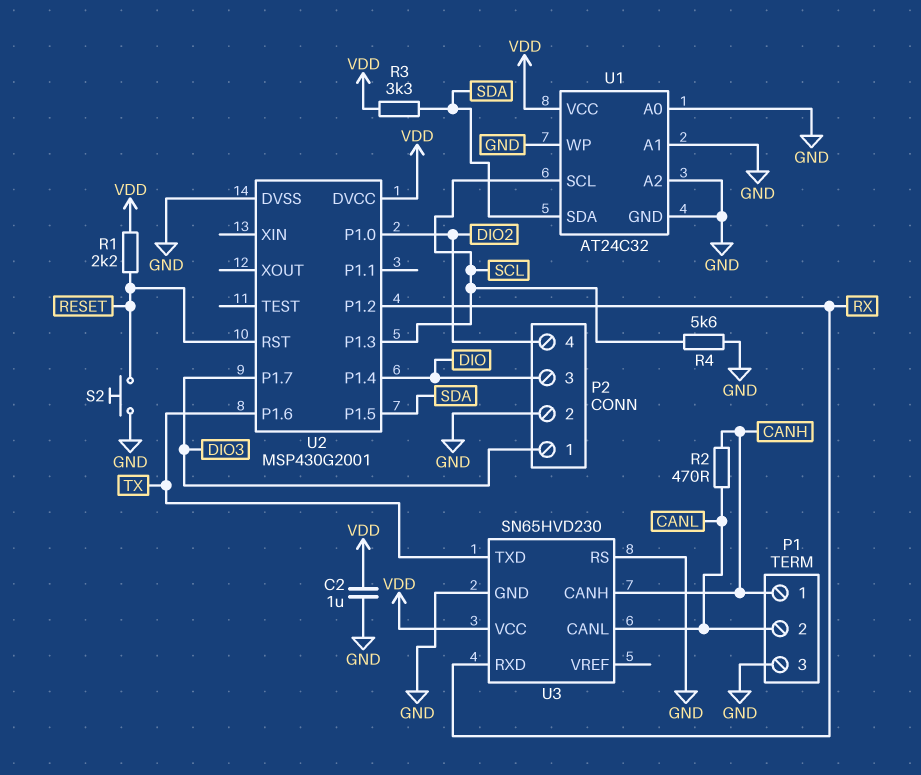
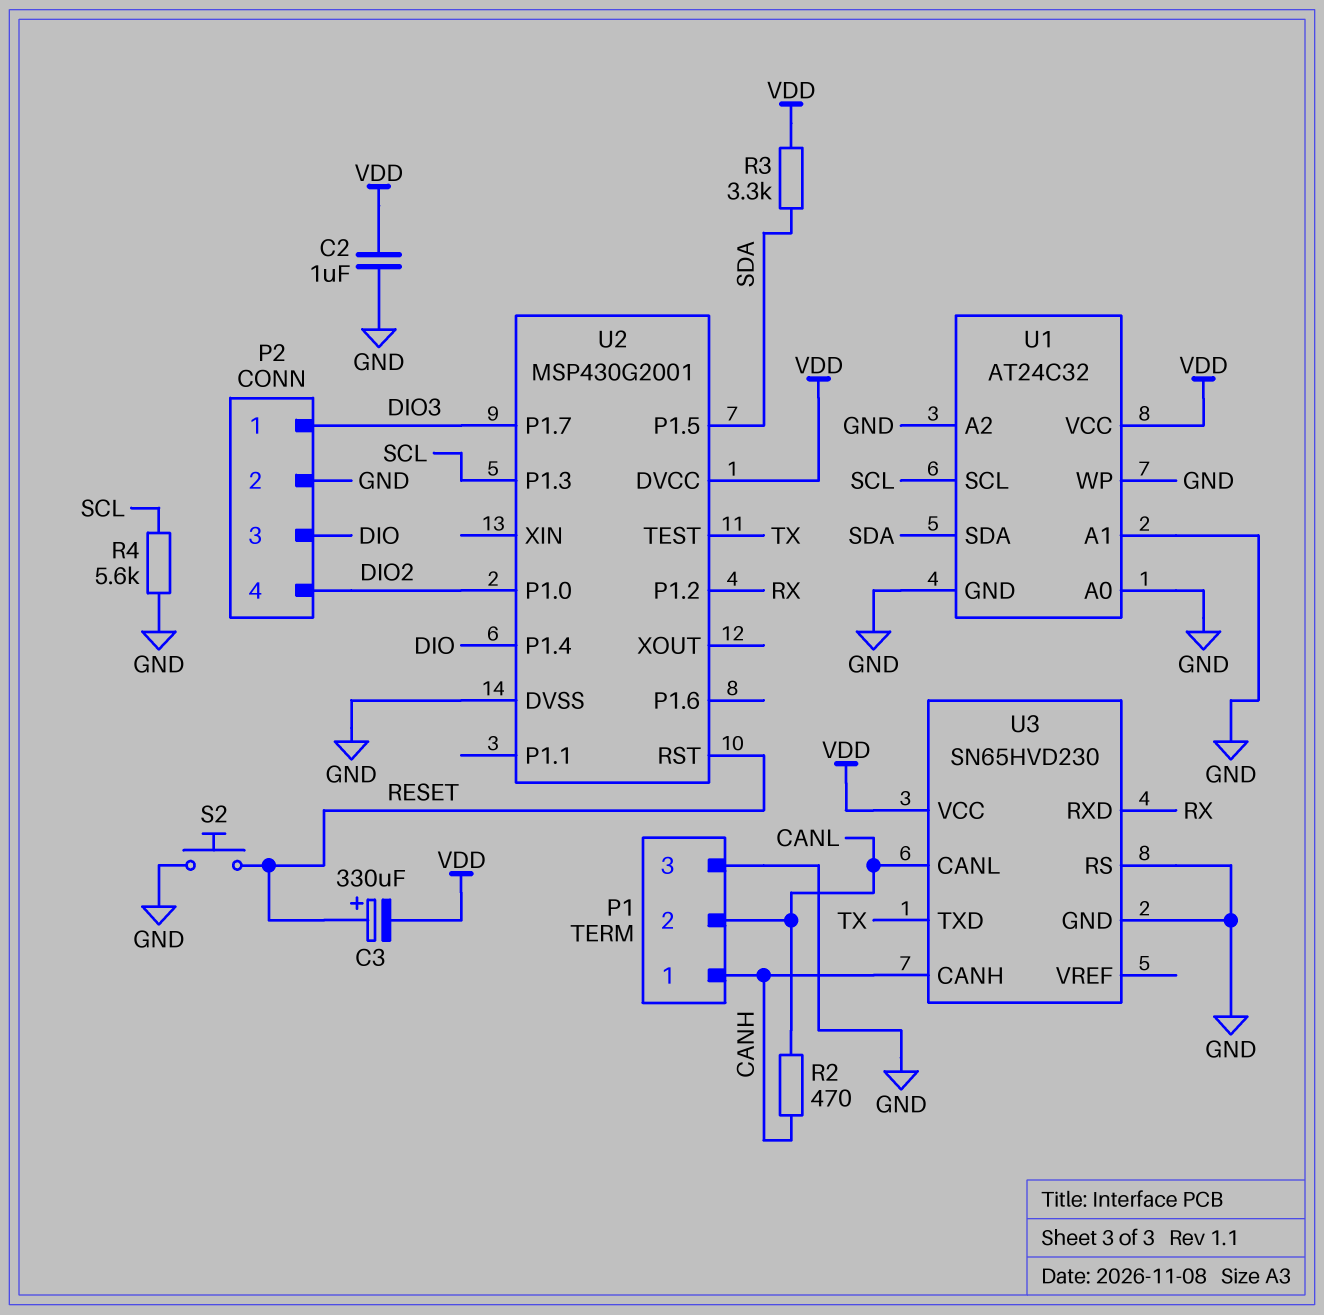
C3: none -> 330uF (plus RESET, minus VDD)
R1: 2.2k (RESET, VDD) -> none
U2 pin P1.6: TX -> none
U2 pin TEST: none -> TX

